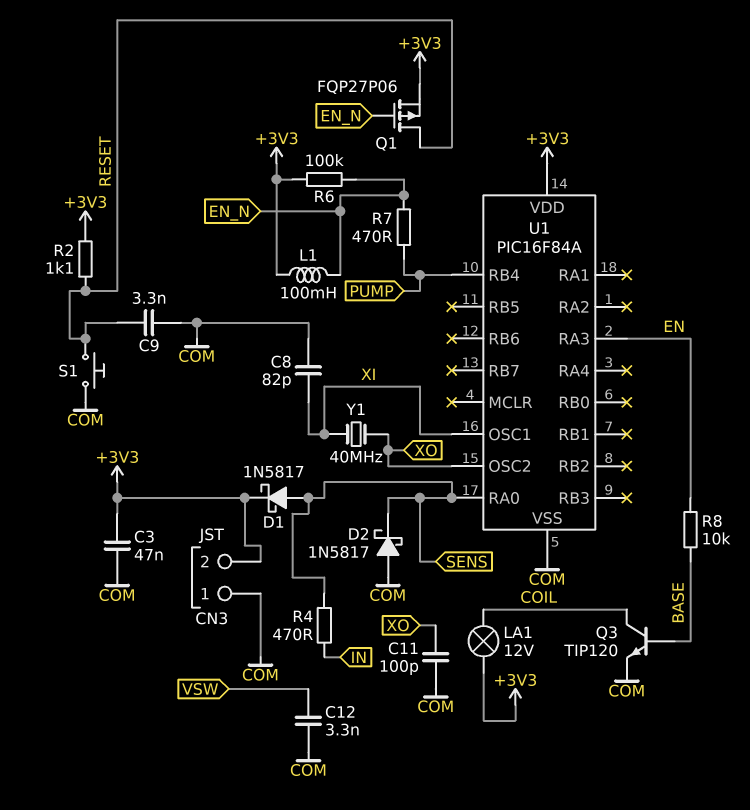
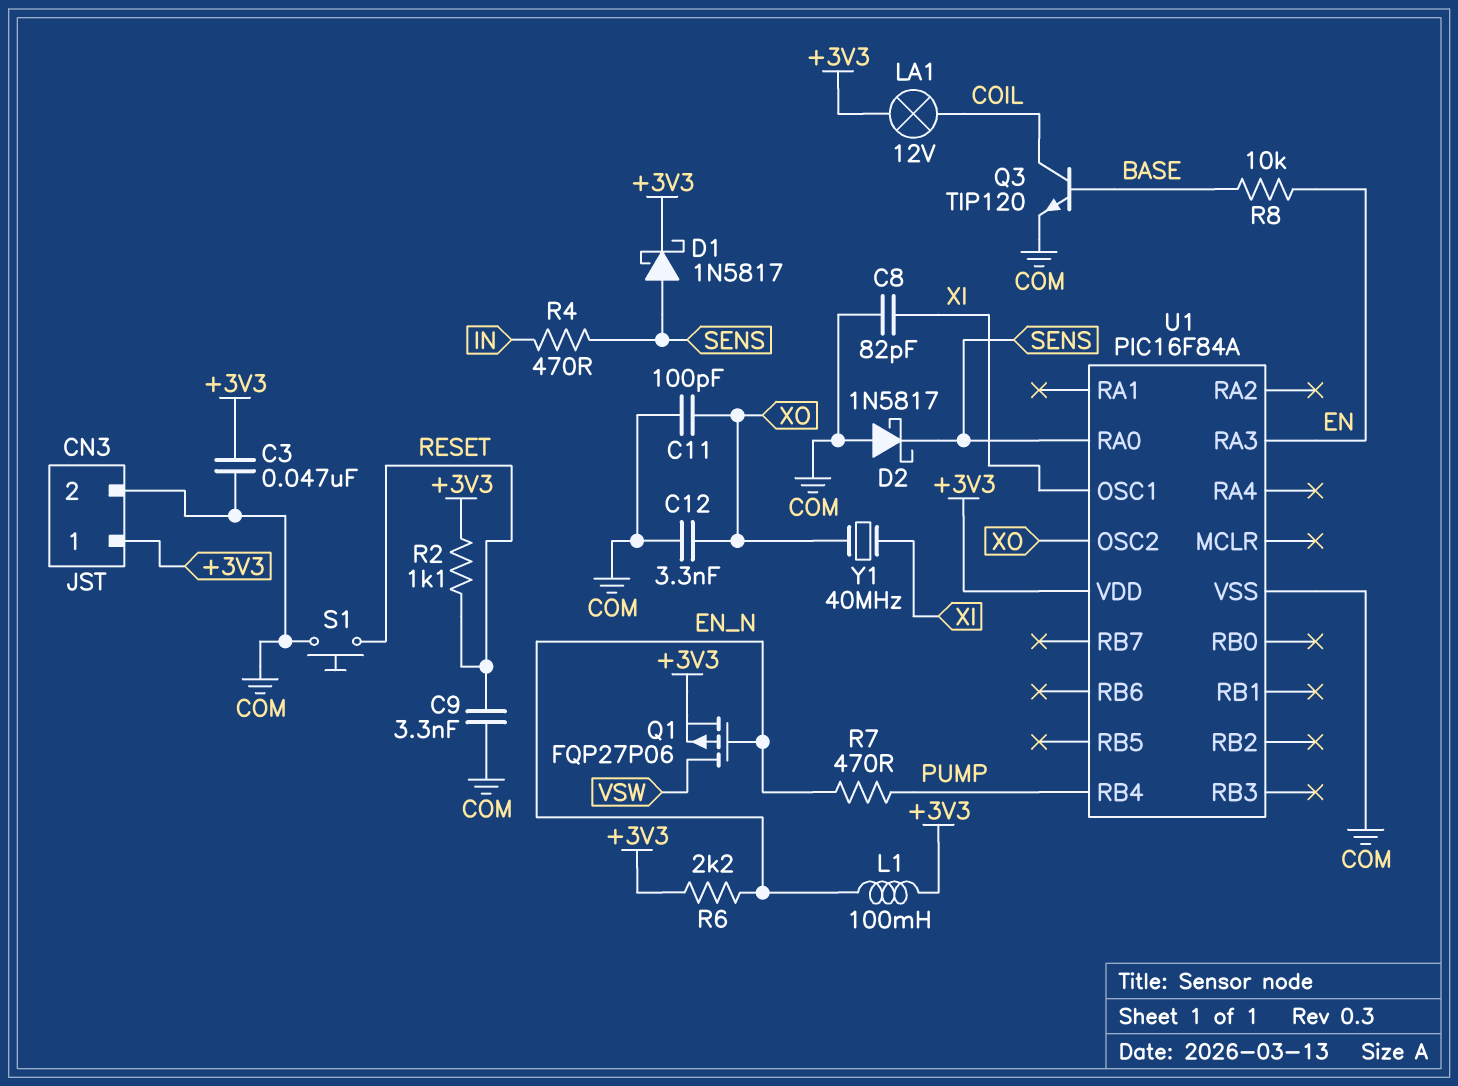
C12: 3.3nF (COM, VSW) -> 3.3nF (COM, XO)
CN3 pin 1: COM -> +3V3
CN3 pin 2: +3V3 -> COM
Q1: PMOS FQP27P06 (G EN_N, D RESET, S +3V3) -> PMOS FQP27P06 (G EN_N, D VSW, S +3V3)
R6: 100k (+3V3, EN_N) -> 2.2k (+3V3, EN_N)

